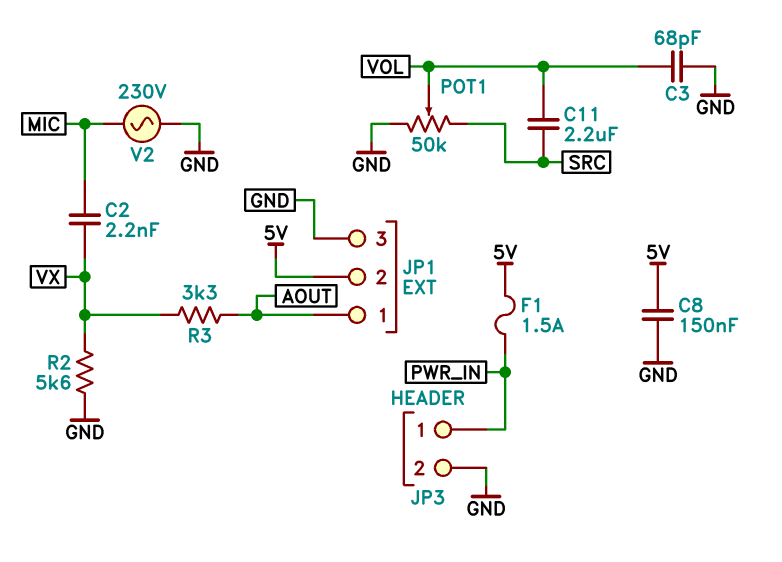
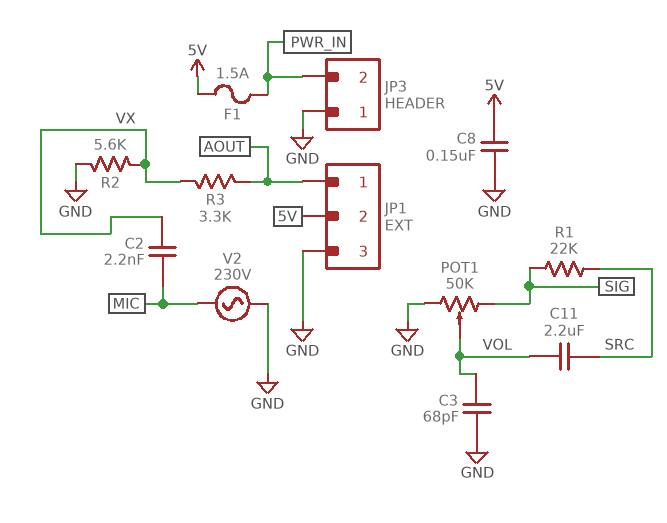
JP3 pin 1: PWR_IN -> GND
JP3 pin 2: GND -> PWR_IN
POT1: 50k (GND, SRC, wiper VOL) -> 50k (GND, SIG, wiper VOL)
R1: none -> 22k (SIG, SRC)

